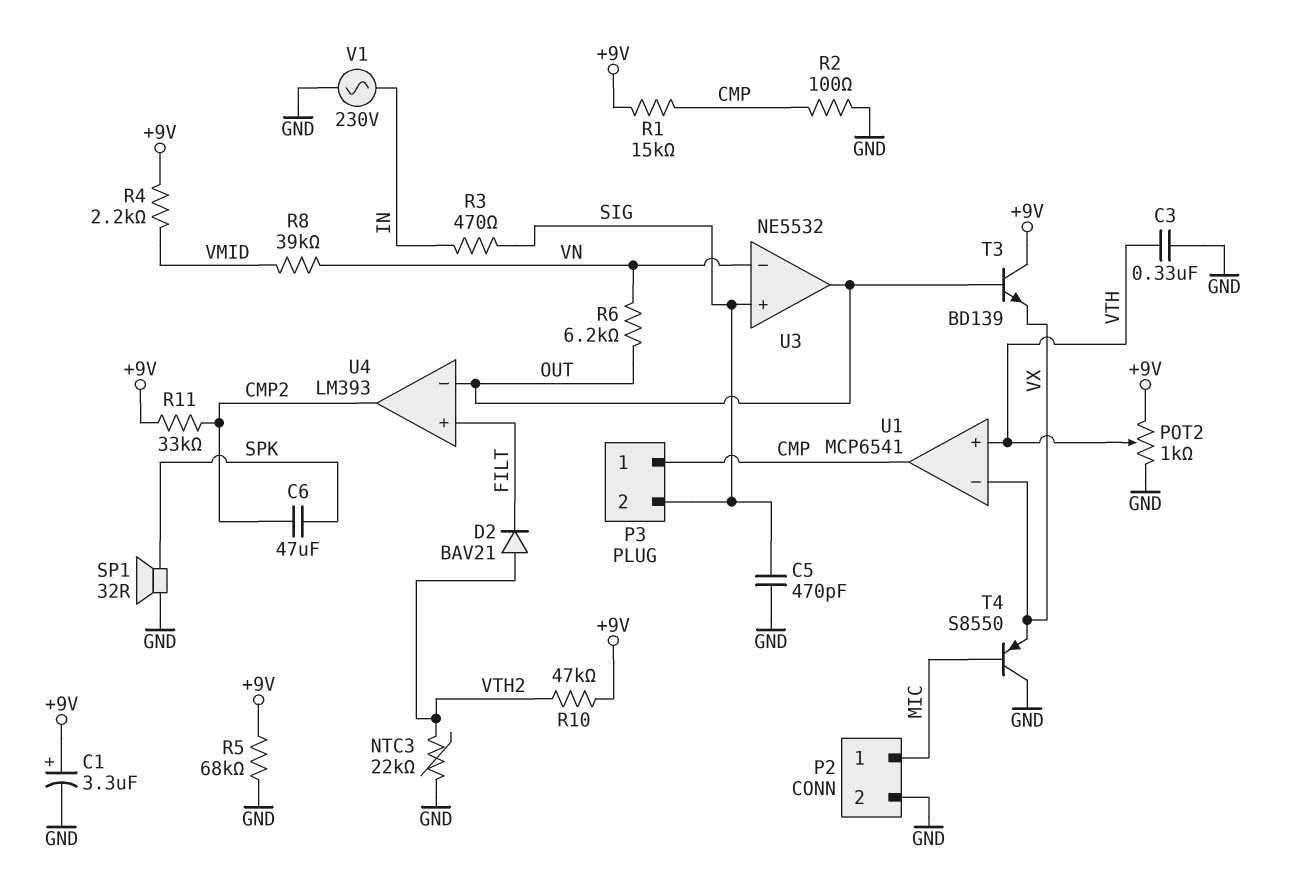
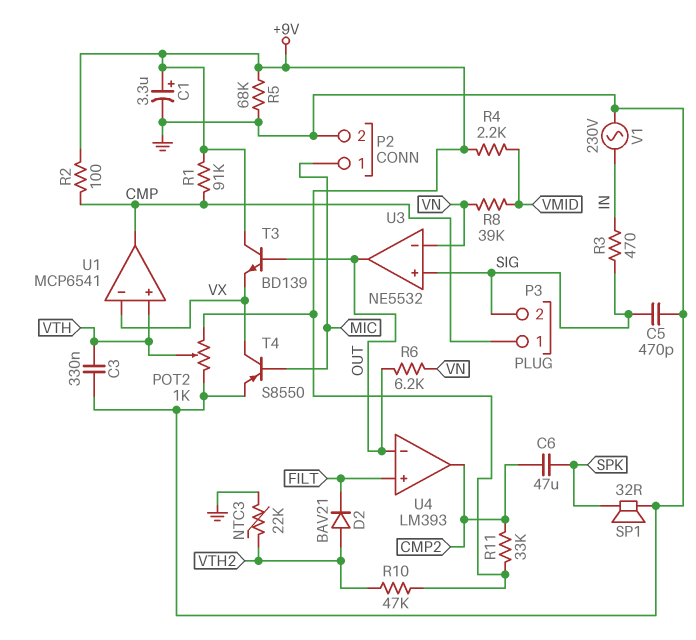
R1: 15k (+9V, CMP) -> 91k (+9V, CMP)
R2: 100 (CMP, GND) -> 100 (+9V, CMP)
T4: PNP S8550 (B MIC, C GND, E VX) -> PNP S8550 (B MIC, C VX, E GND)

